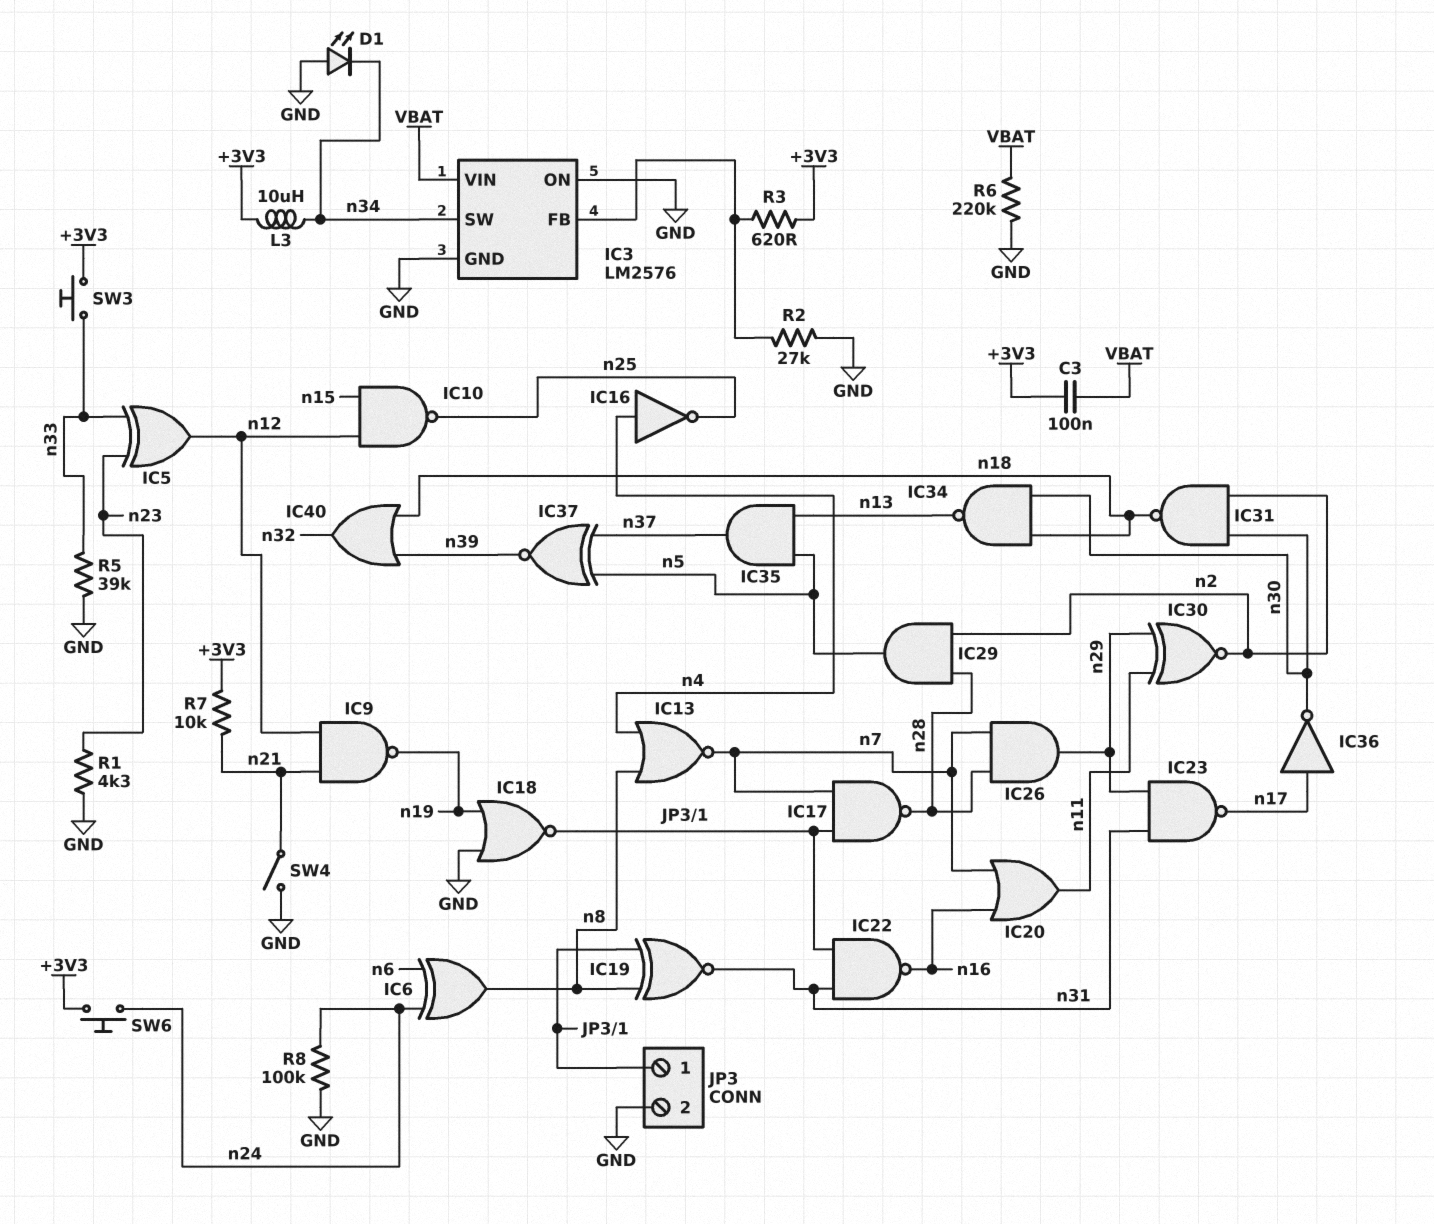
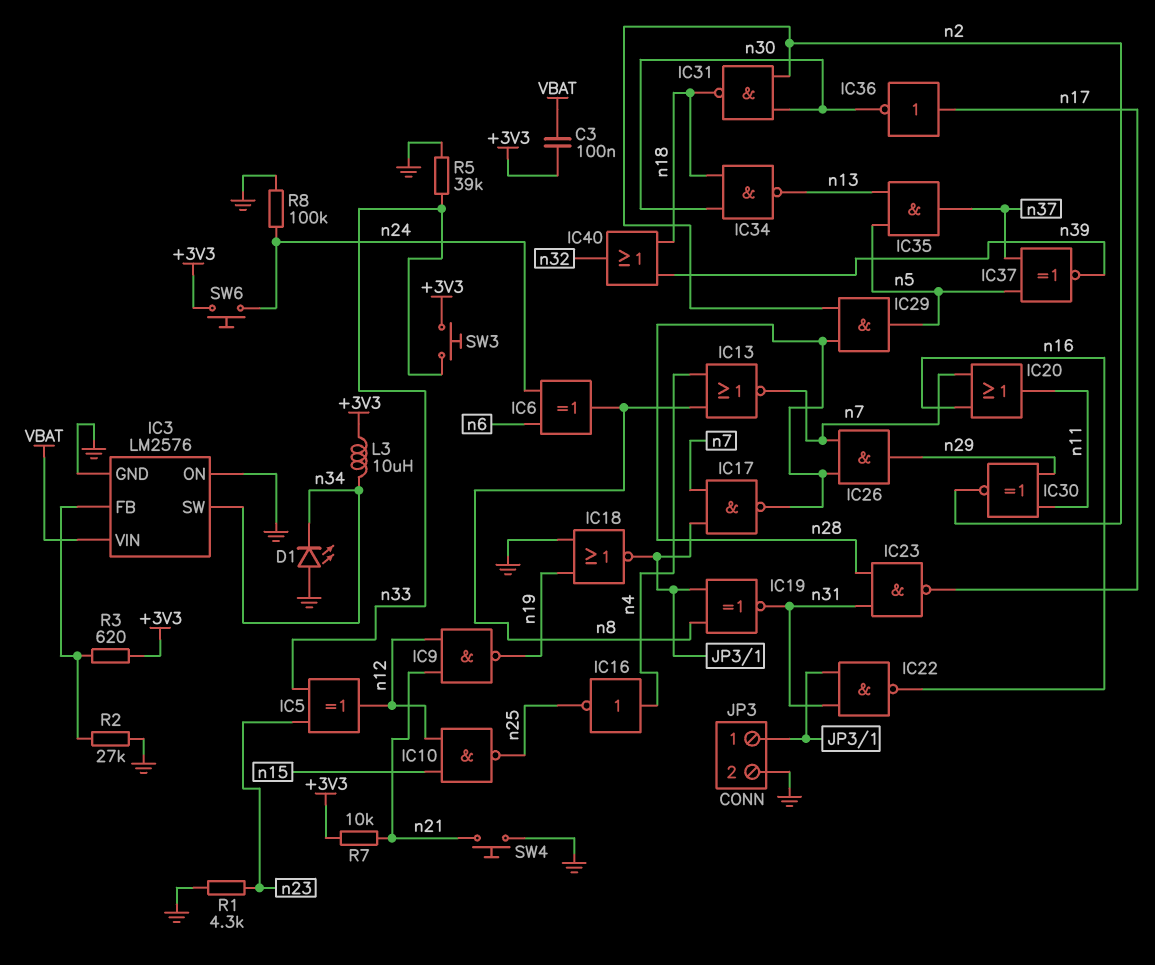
IC23: NAND (in n29, in n31, out n17) -> NAND (in n28, in n31, out n17)
R6: 220k (GND, VBAT) -> none
SW4: switch (GND, n21) -> button (GND, n21)

